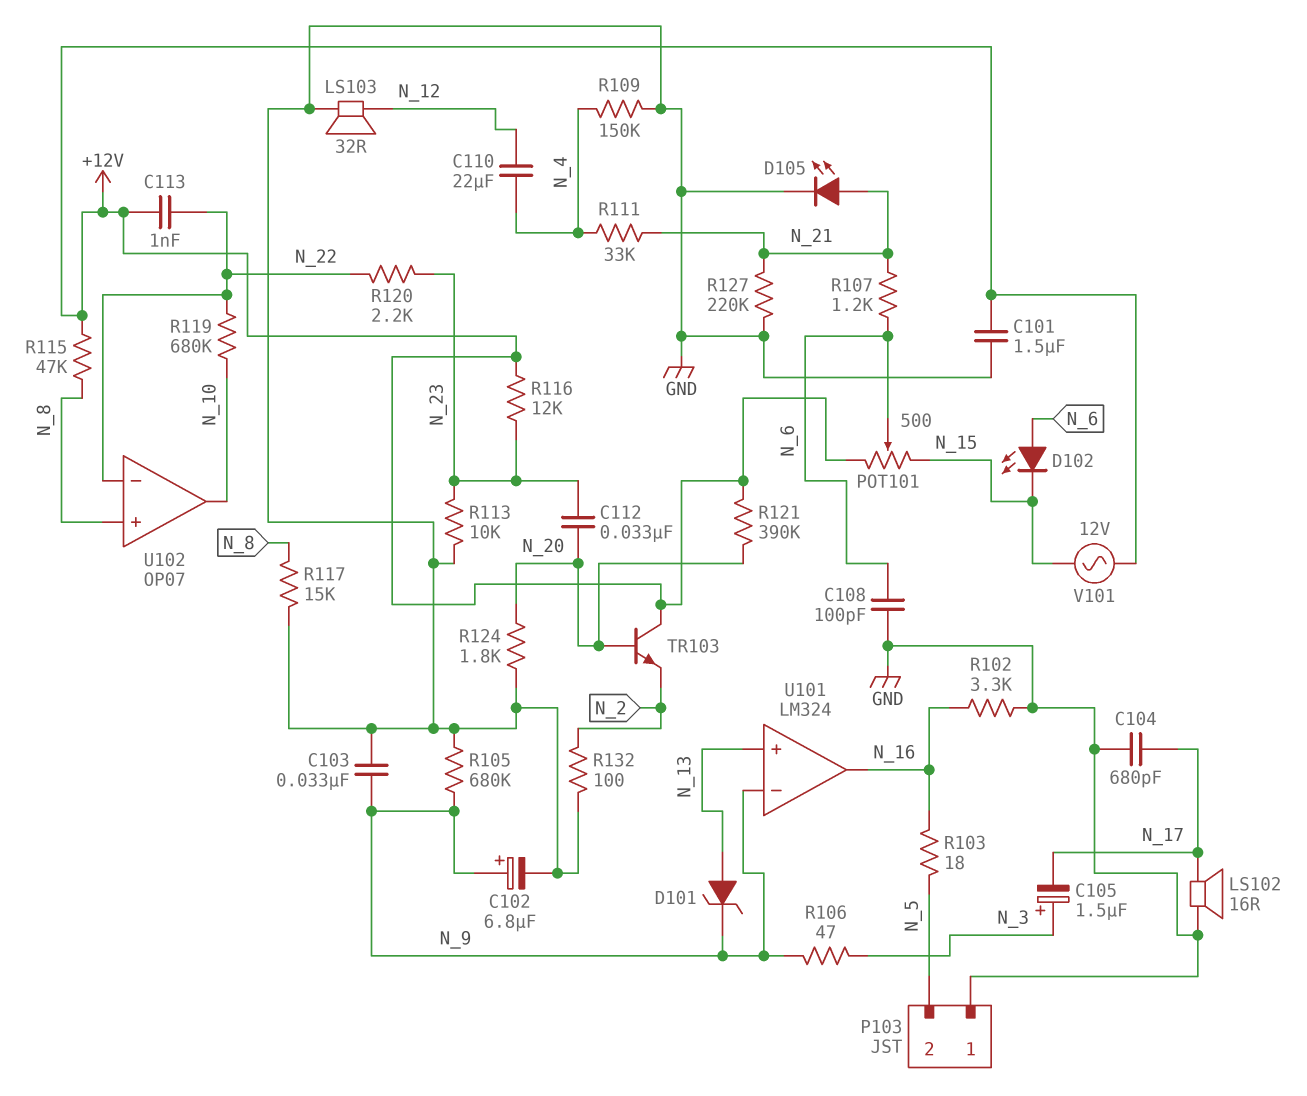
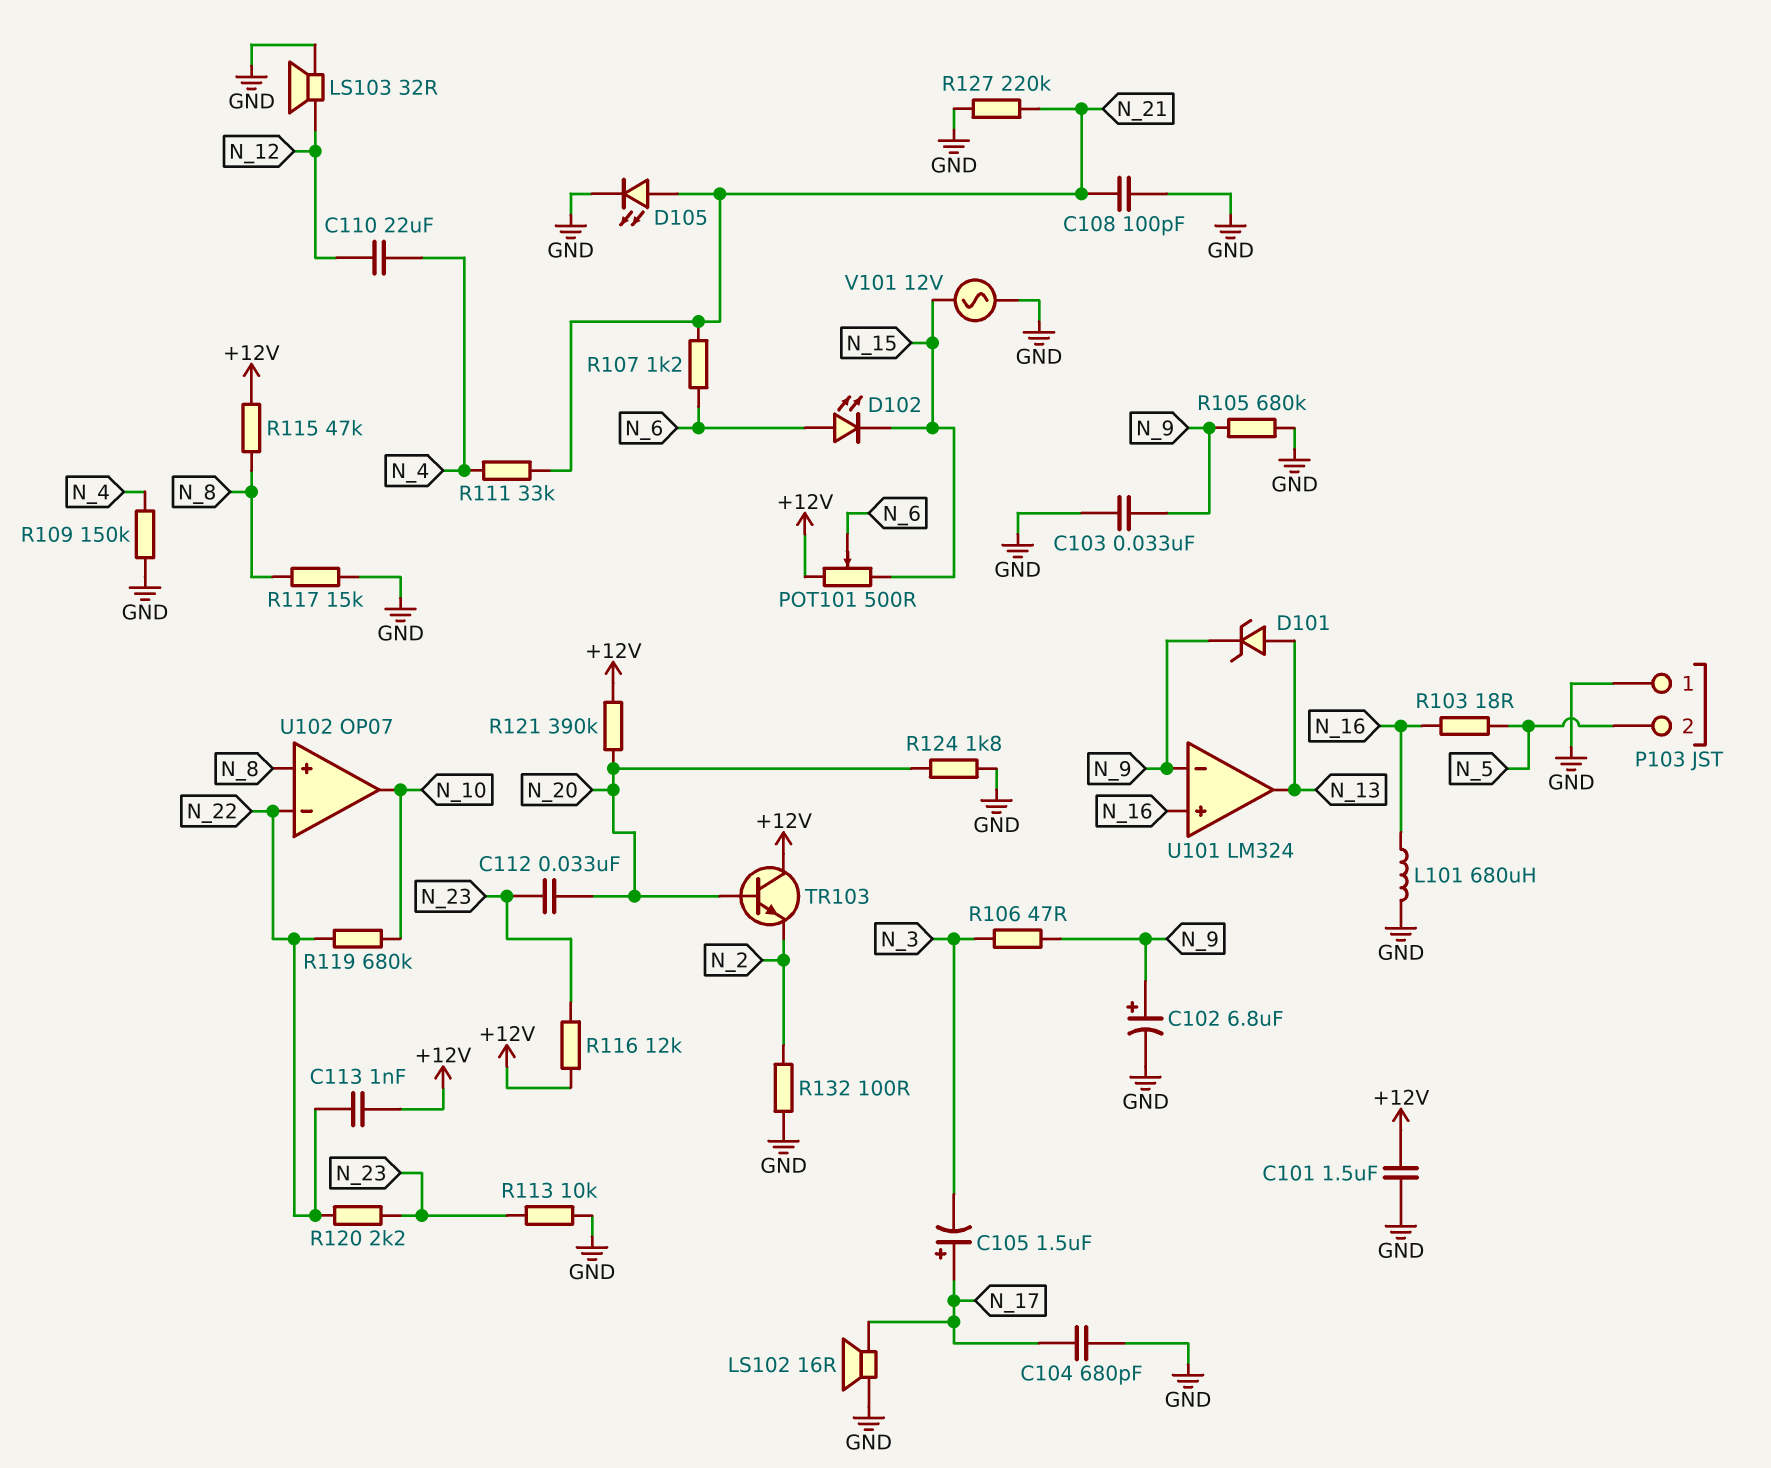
C105: 1.5uF (plus N_3, minus N_17) -> 1.5uF (plus N_17, minus N_3)
C108: 100pF (GND, N_6) -> 100pF (GND, N_21)
L101: none -> 680uH (GND, N_16)
R102: 3.3k (GND, N_16) -> none
U101 pin in+: N_13 -> N_16
U101 pin out: N_16 -> N_13
V101: AC 12V (+12V, N_15) -> AC 12V (GND, N_15)

